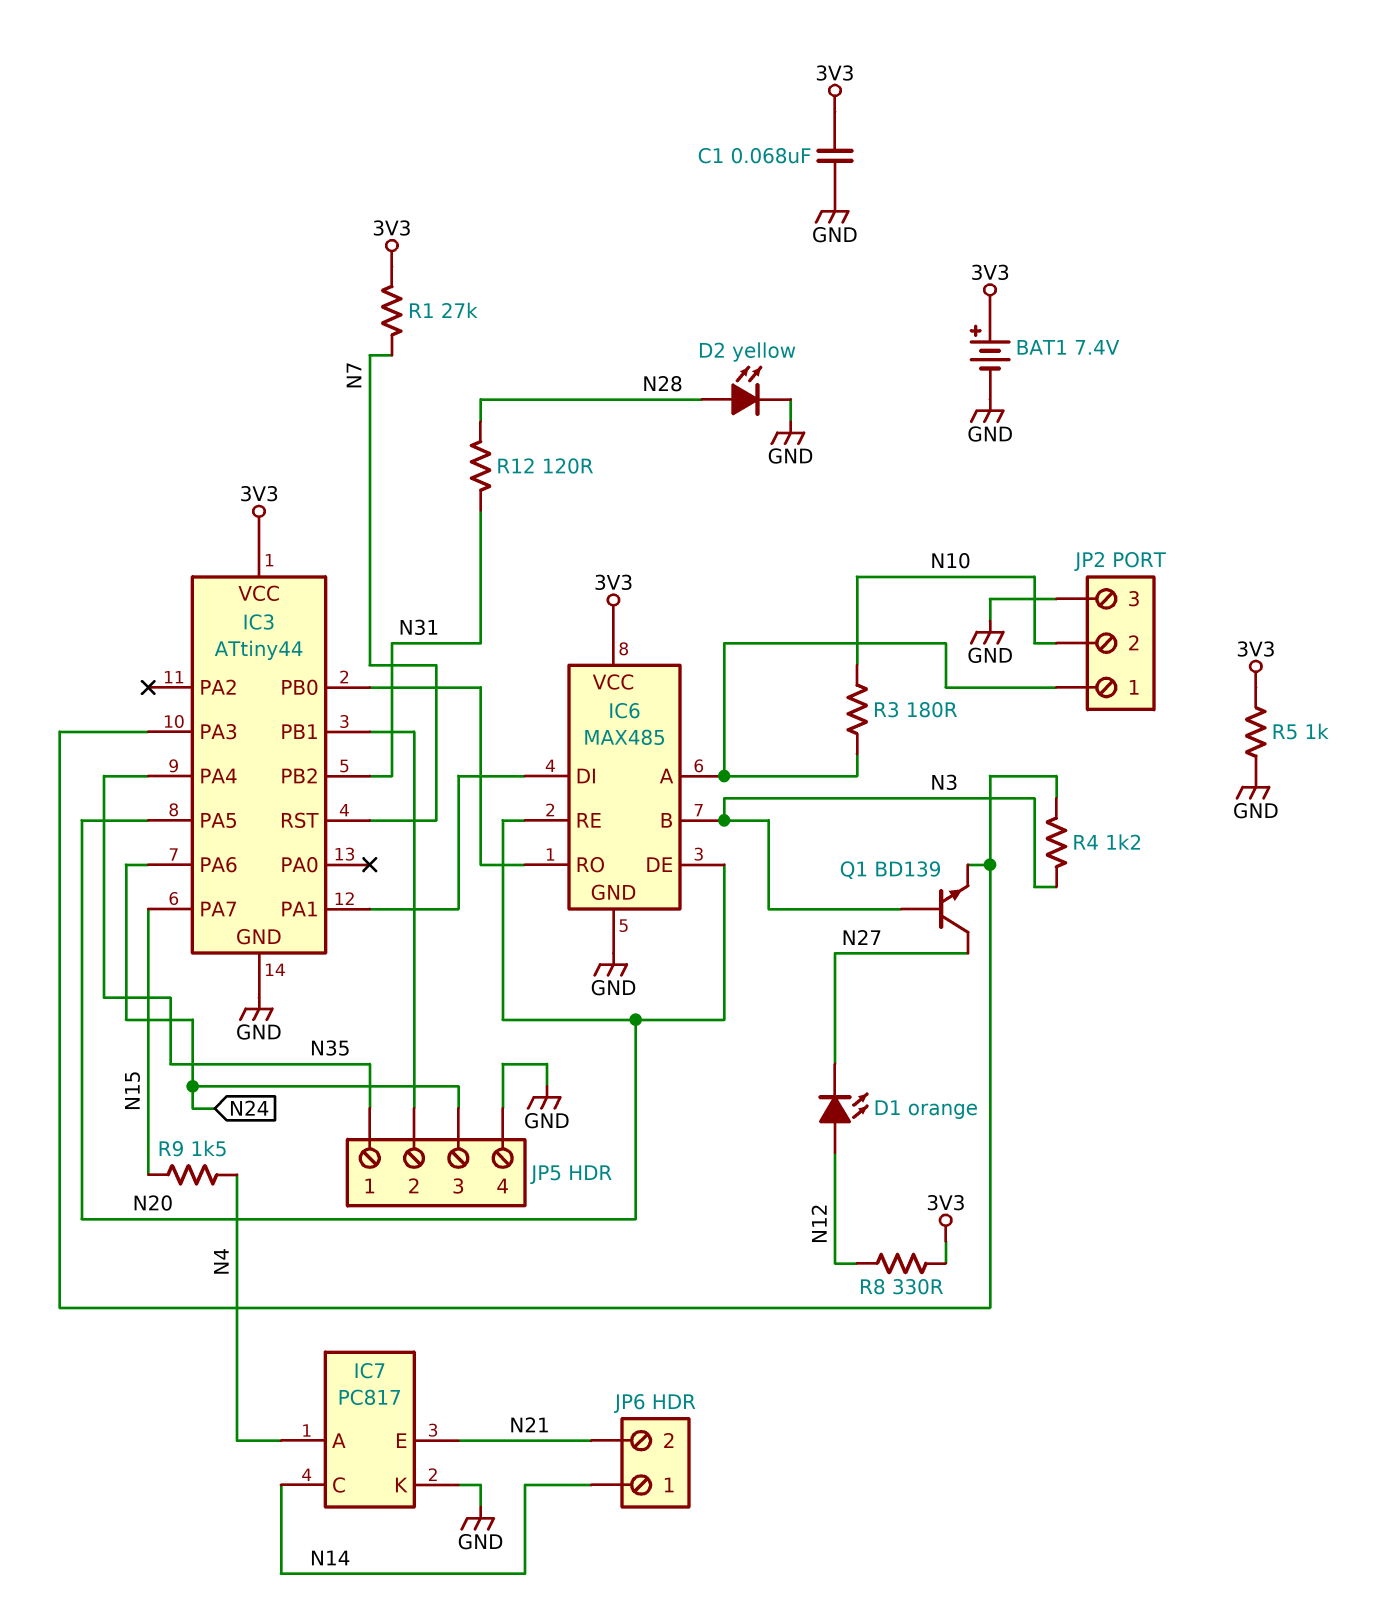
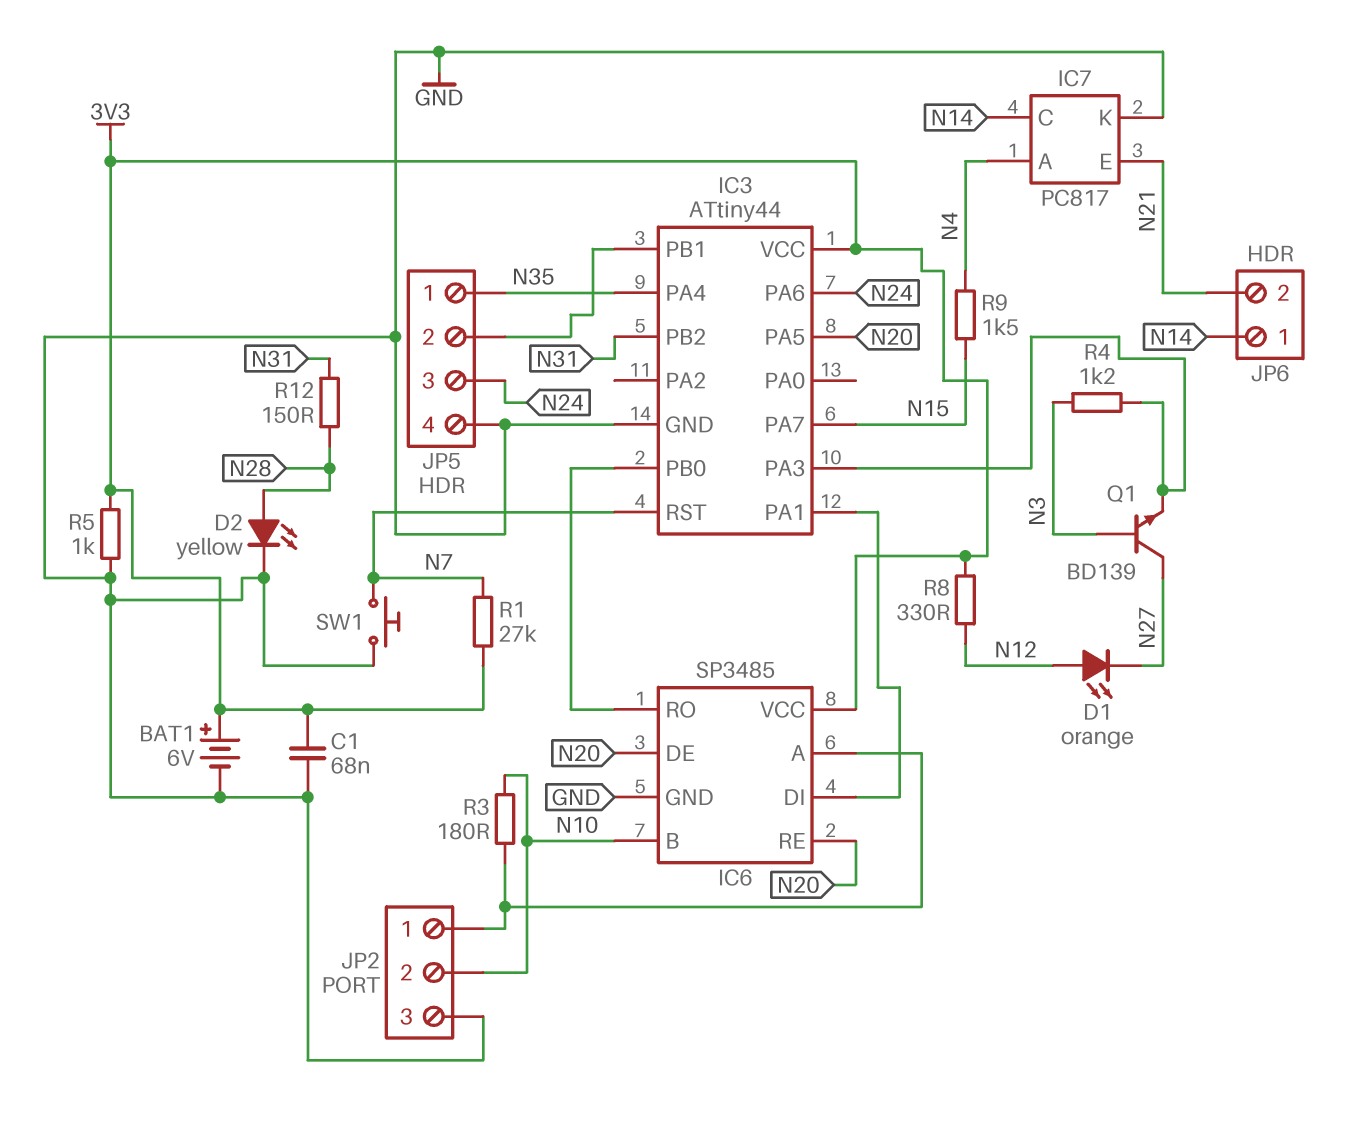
BAT1: 7.4V (plus 3V3, minus GND) -> 6V (plus 3V3, minus GND)
IC6: MAX485 -> SP3485
IC6 pin B: N3 -> N10
R12: 120 (N28, N31) -> 150 (N28, N31)
SW1: none -> button (GND, N7)

